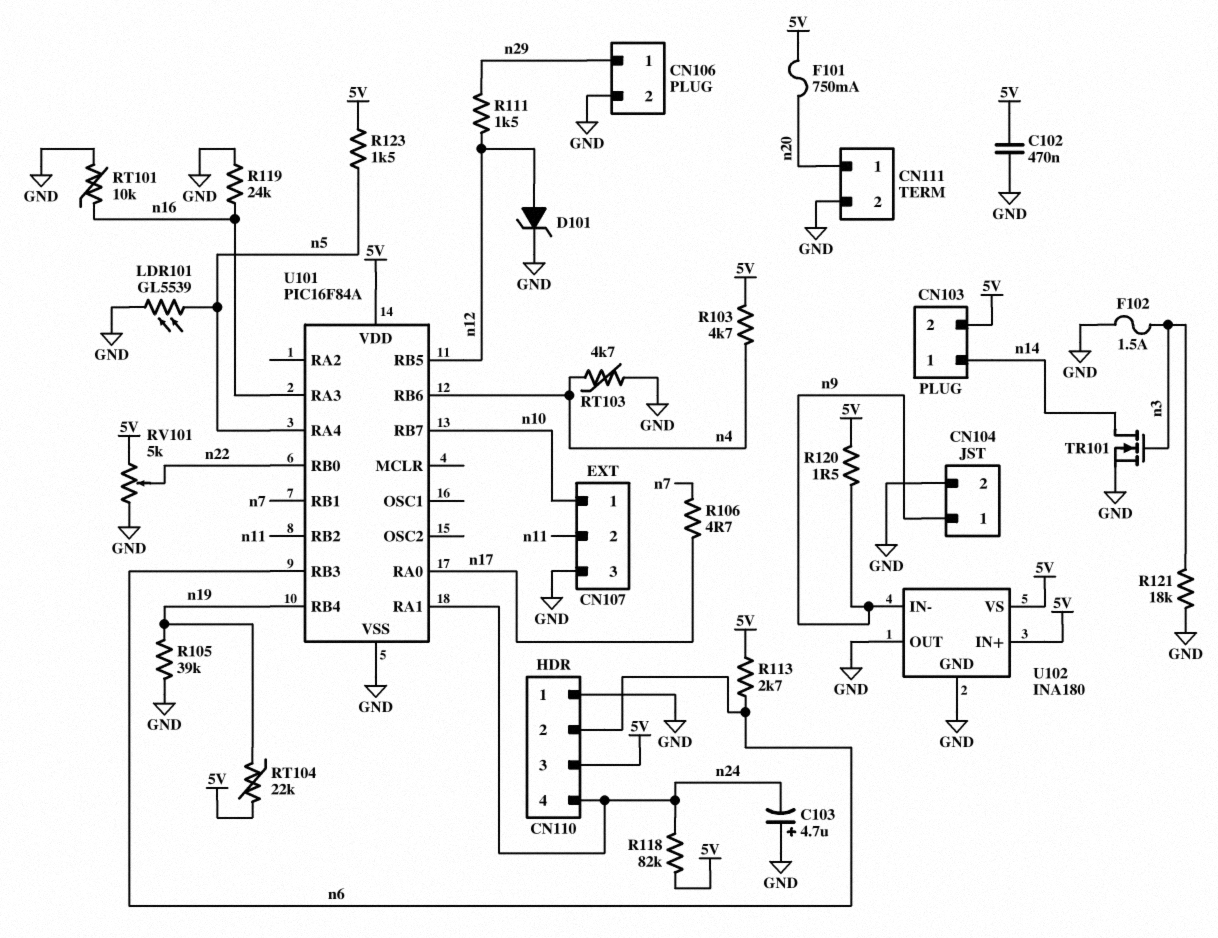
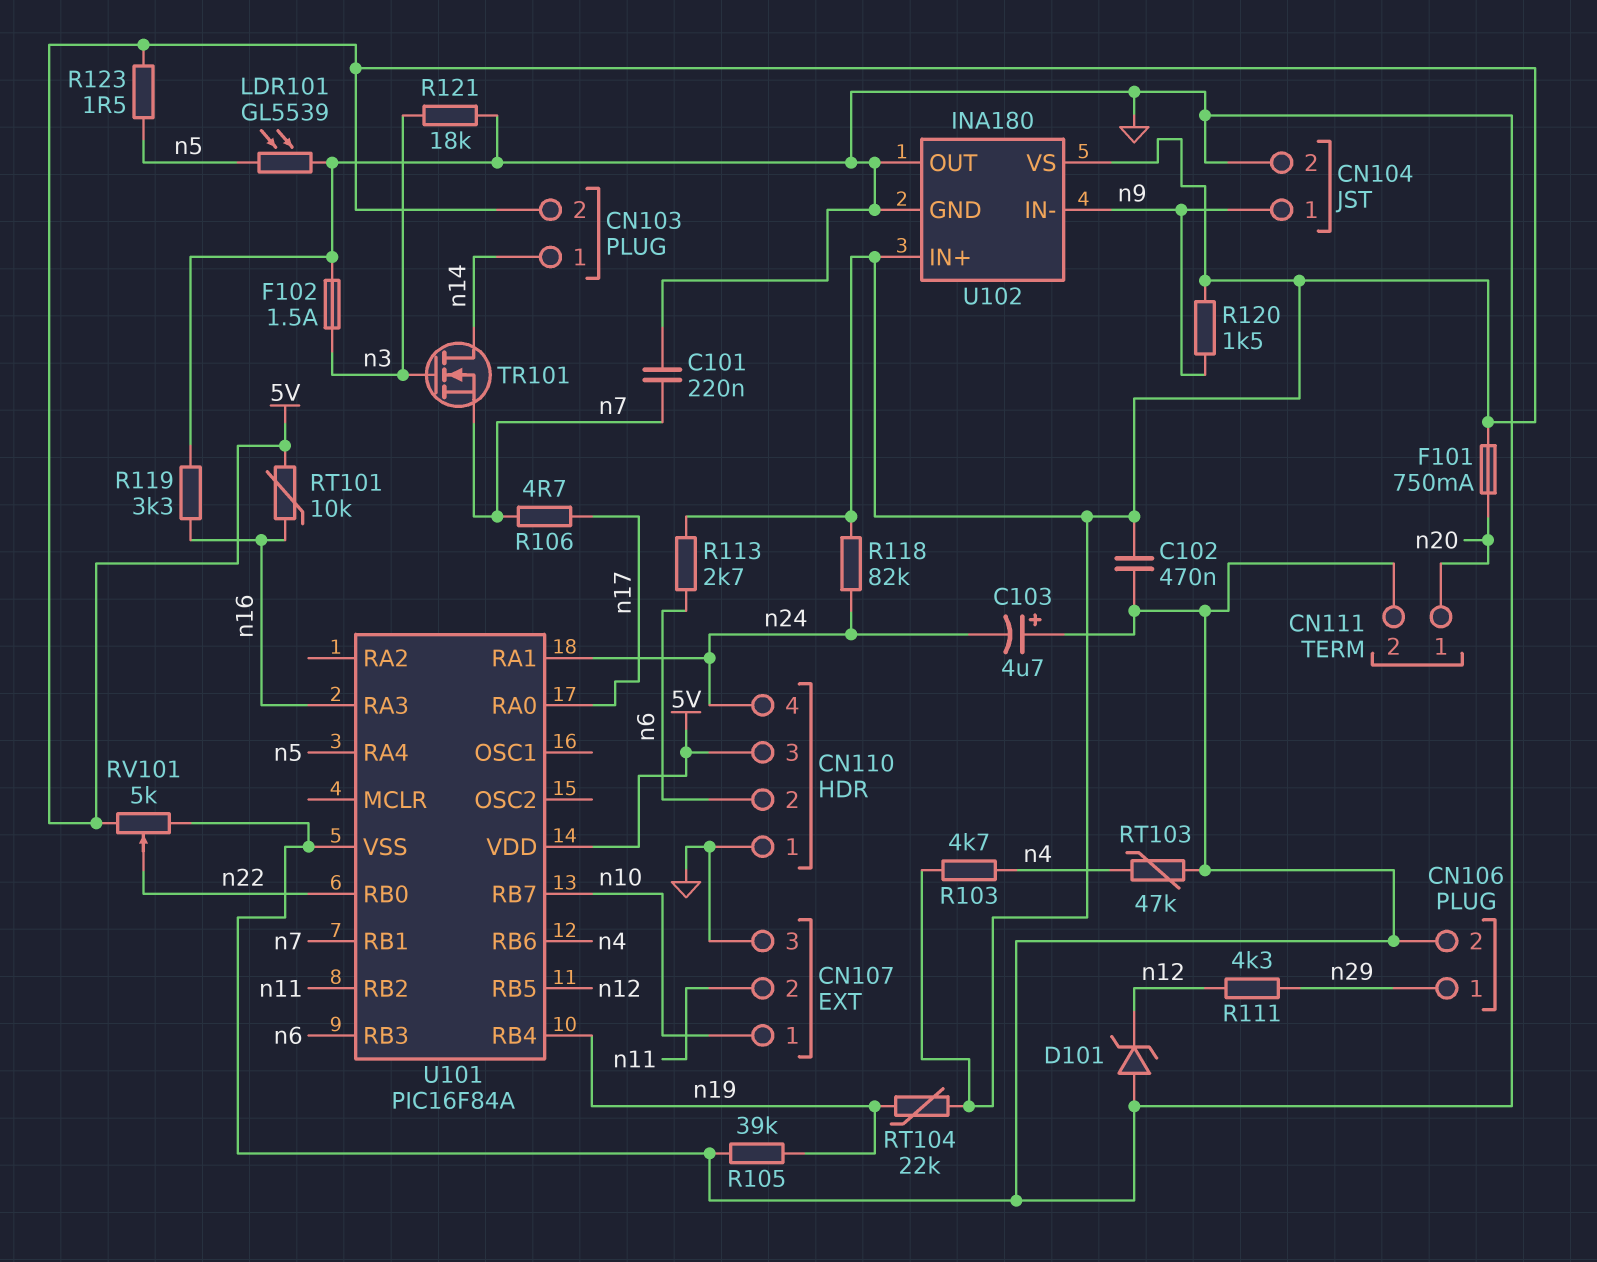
C101: none -> 220nF (GND, n7)
D101: zener (A n12, K GND) -> zener (A GND, K n12)
R111: 1.5k (n12, n29) -> 4.3k (n12, n29)
R119: 24k (GND, n16) -> 3.3k (GND, n16)
R120: 1.5 (5V, n9) -> 1.5k (5V, n9)
R123: 1.5k (5V, n5) -> 1.5 (5V, n5)
RT101: 10k (GND, n16) -> 10k (5V, n16)
RT103: 4.7k (GND, n4) -> 47k (GND, n4)
TR101: NMOS (G n3, D n14, S GND) -> NMOS (G n3, D n14, S n7)

